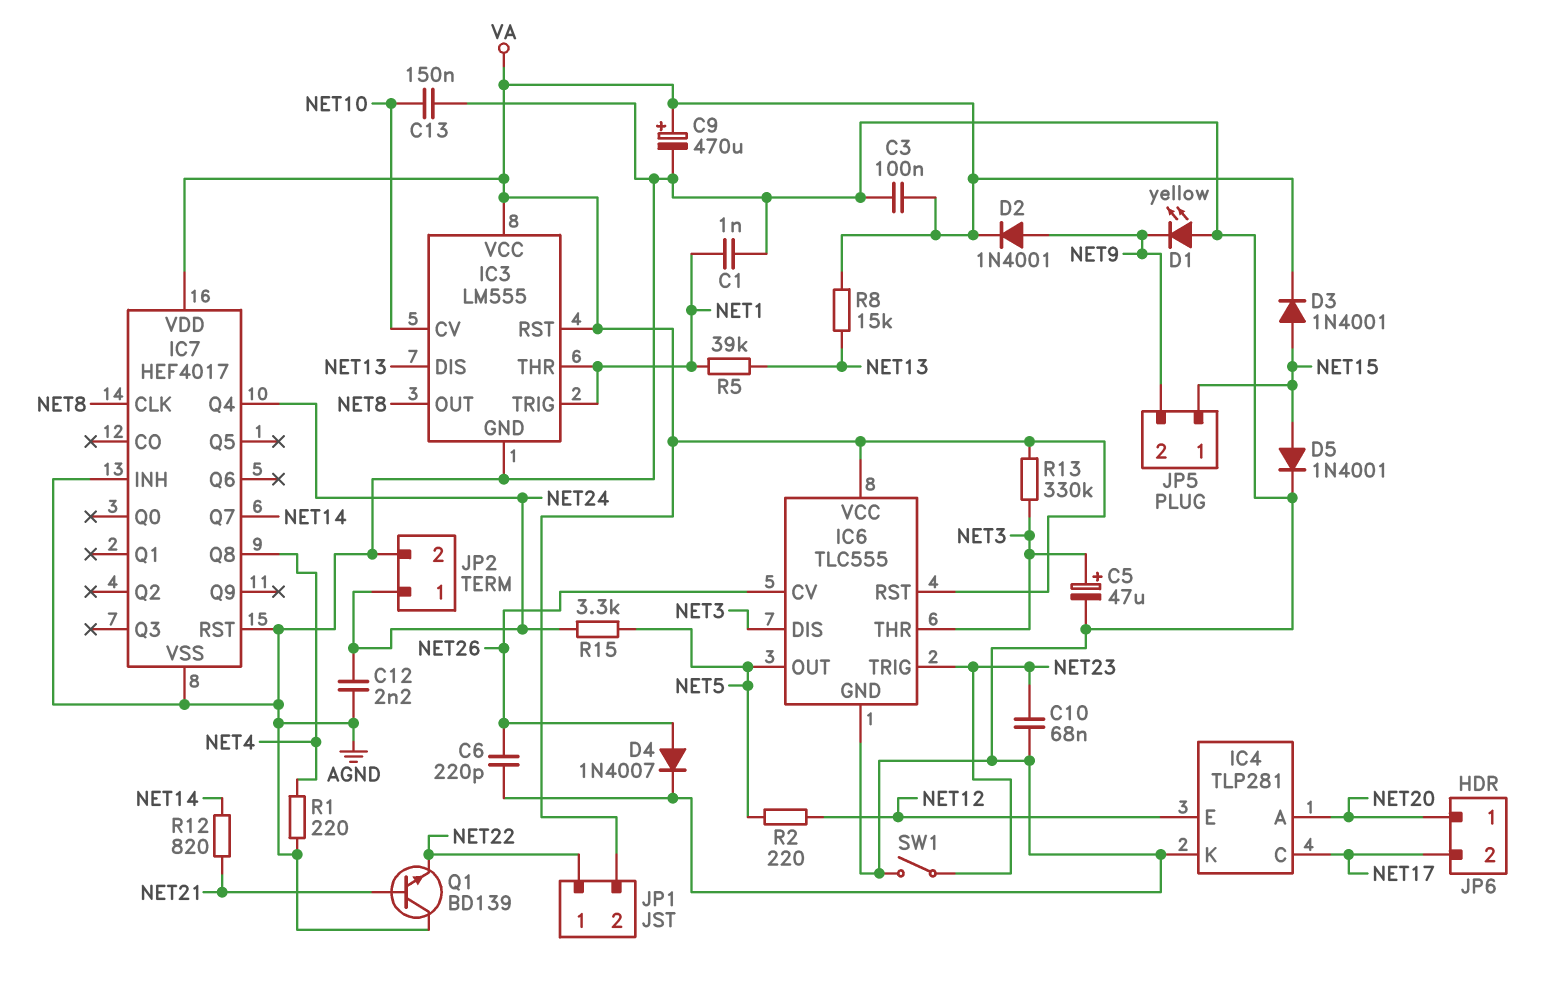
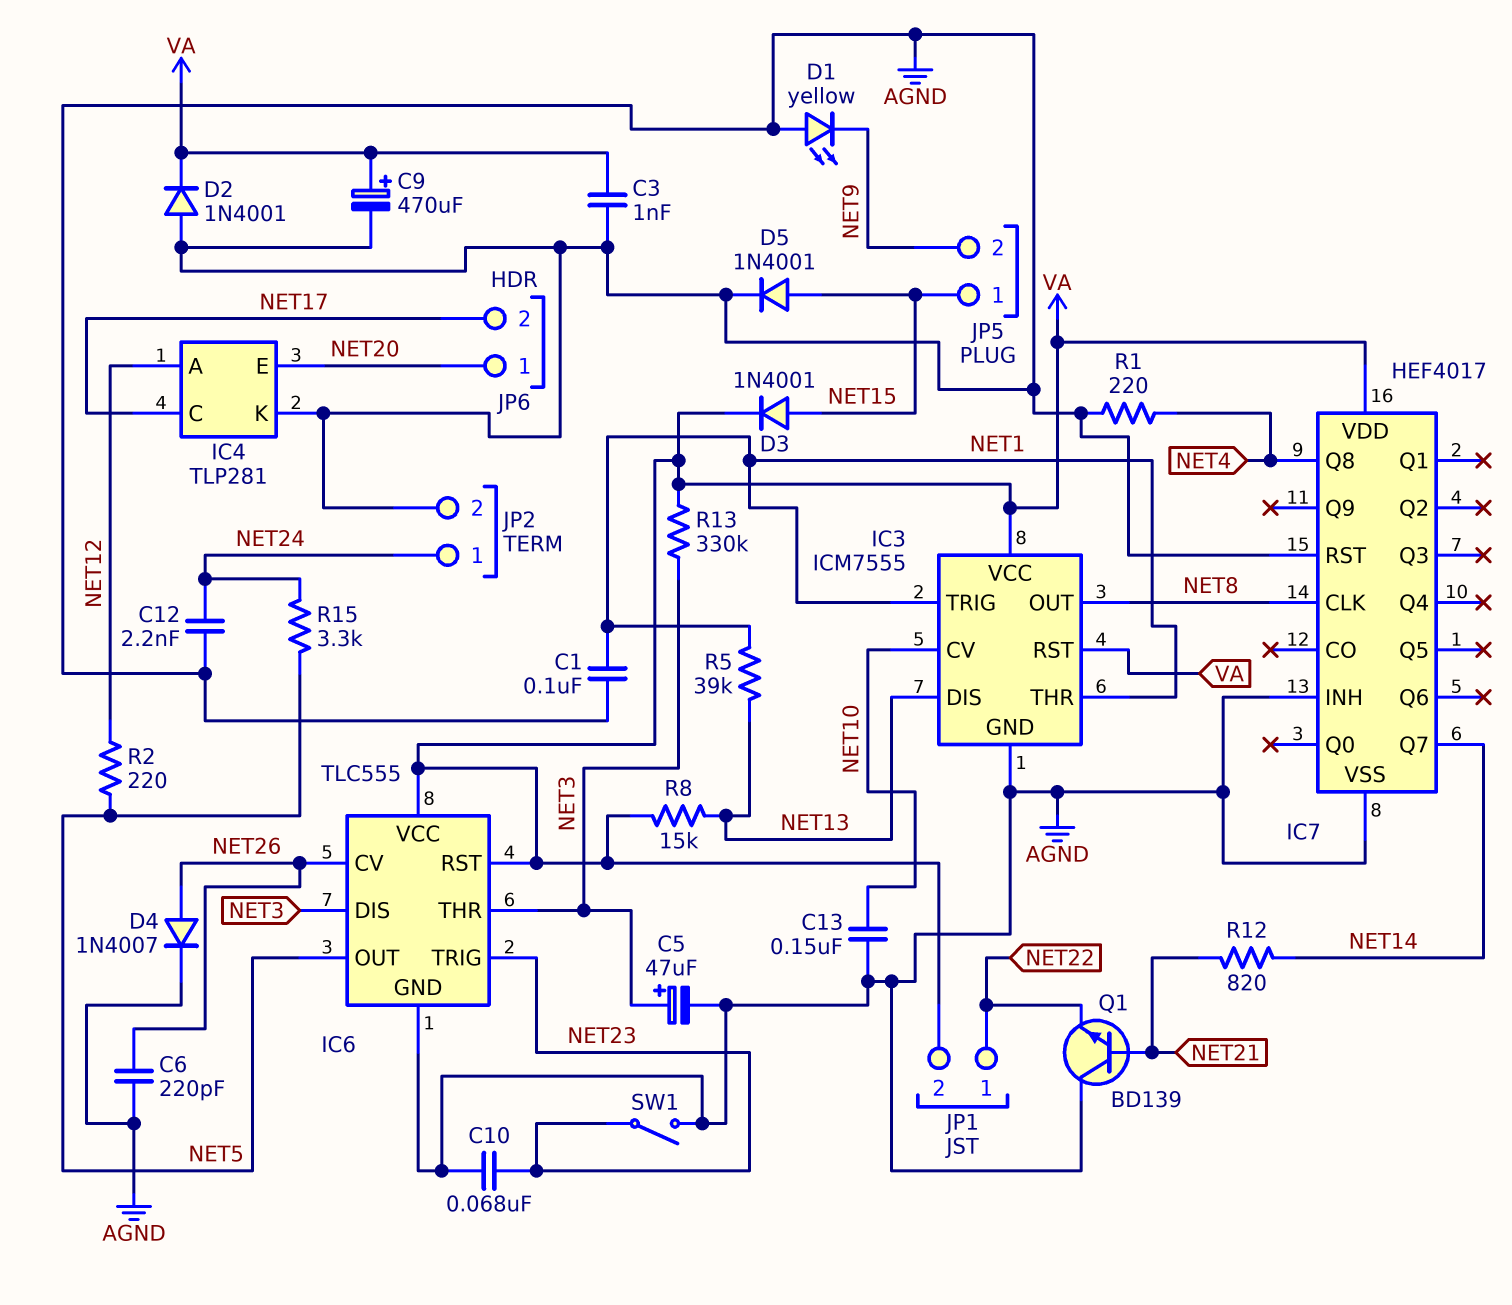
C1: 1nF (AGND, NET1) -> 100nF (AGND, NET1)
C3: 100nF (AGND, VA) -> 1nF (AGND, VA)
D2: diode 1N4001 (A NET9, K VA) -> diode 1N4001 (A AGND, K VA)
IC3: LM555 -> ICM7555
IC4 pin A: NET20 -> NET12
IC4 pin E: NET12 -> NET20
IC7 pin Q4: NET24 -> none

